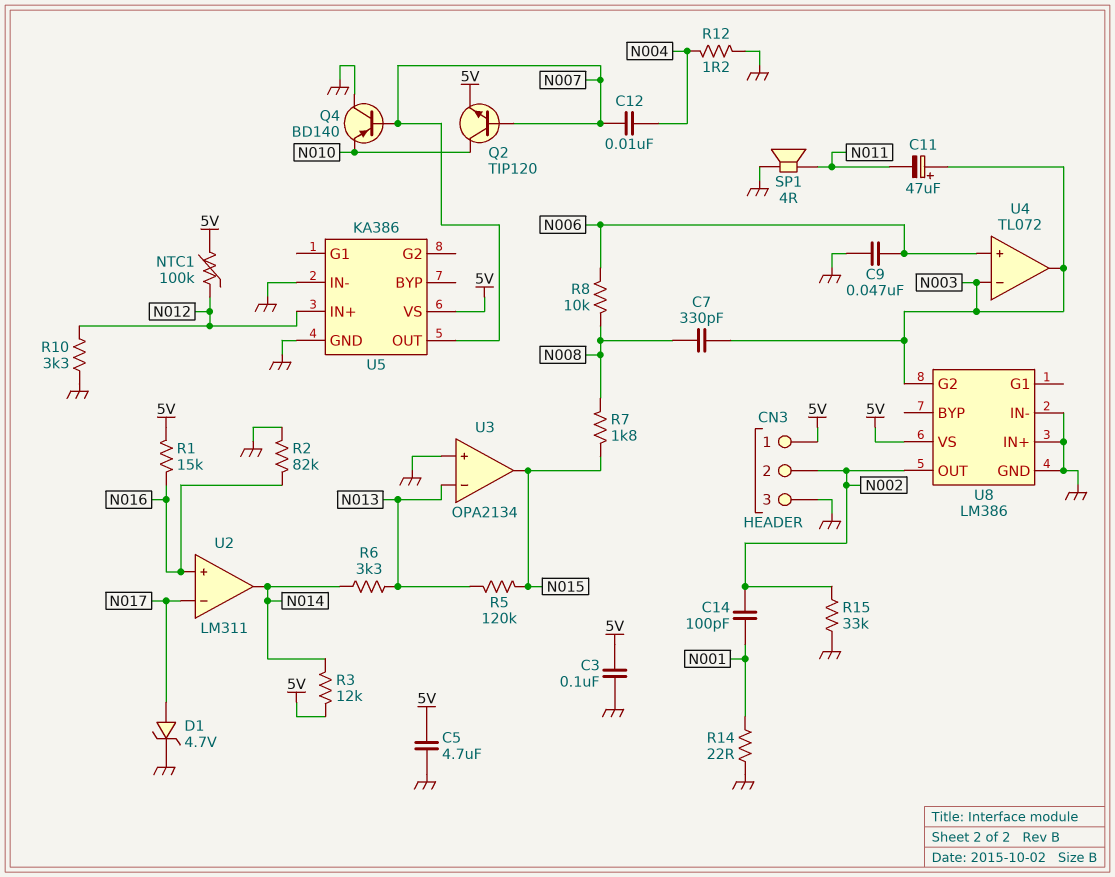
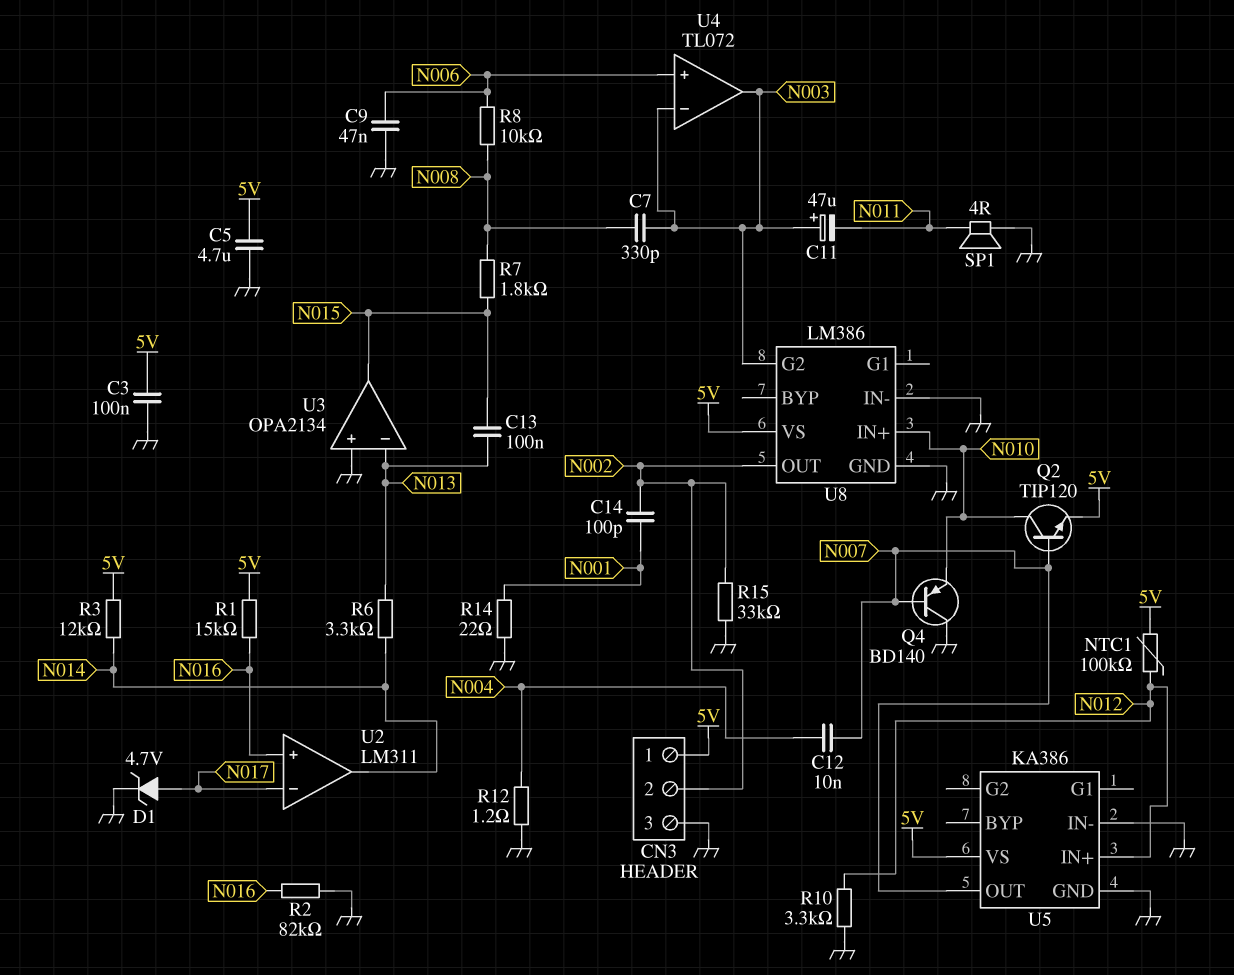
C13: none -> 100nF (N013, N015)
R5: 120k (N013, N015) -> none
U8 pin IN+: GND -> N010

